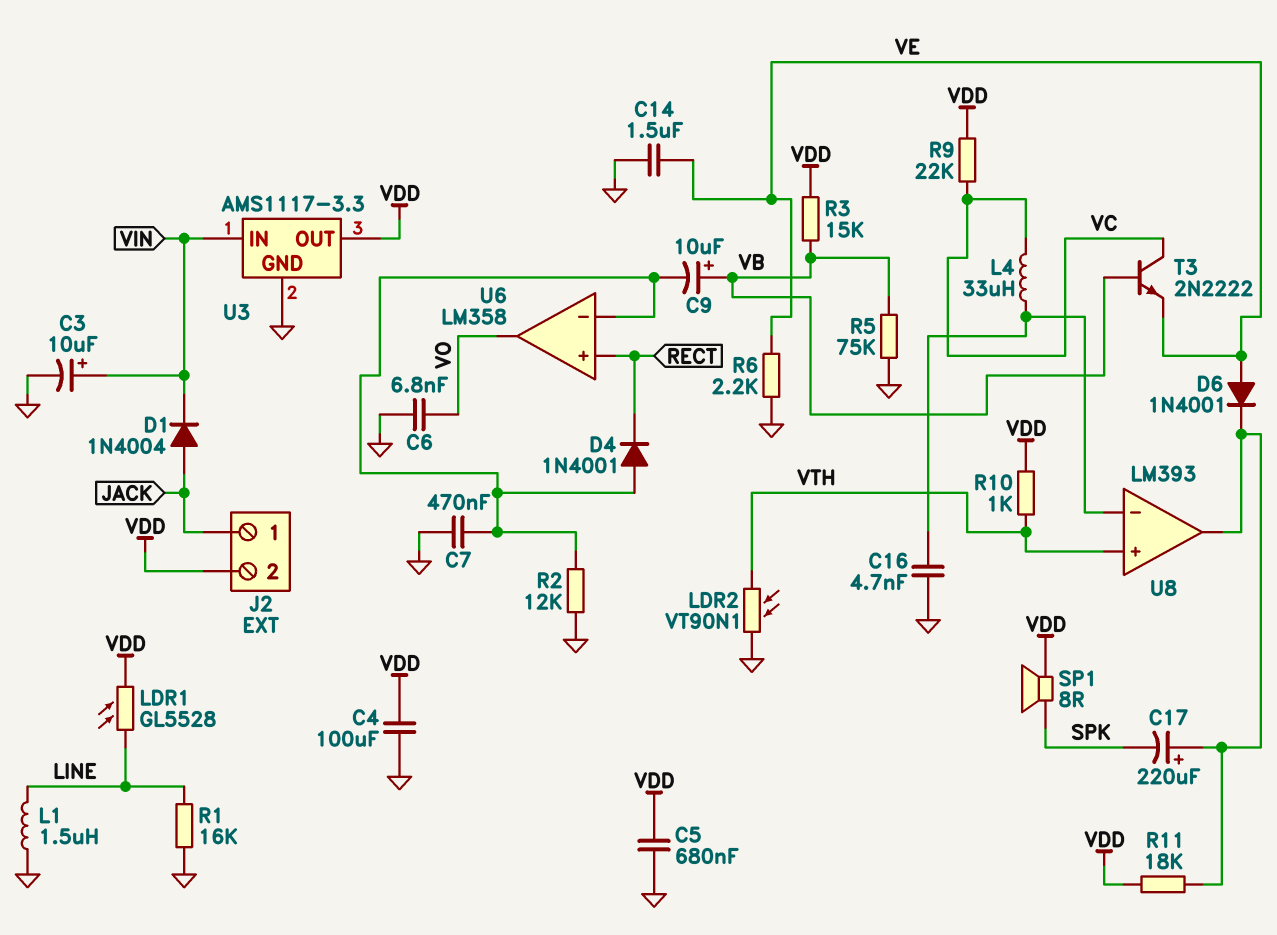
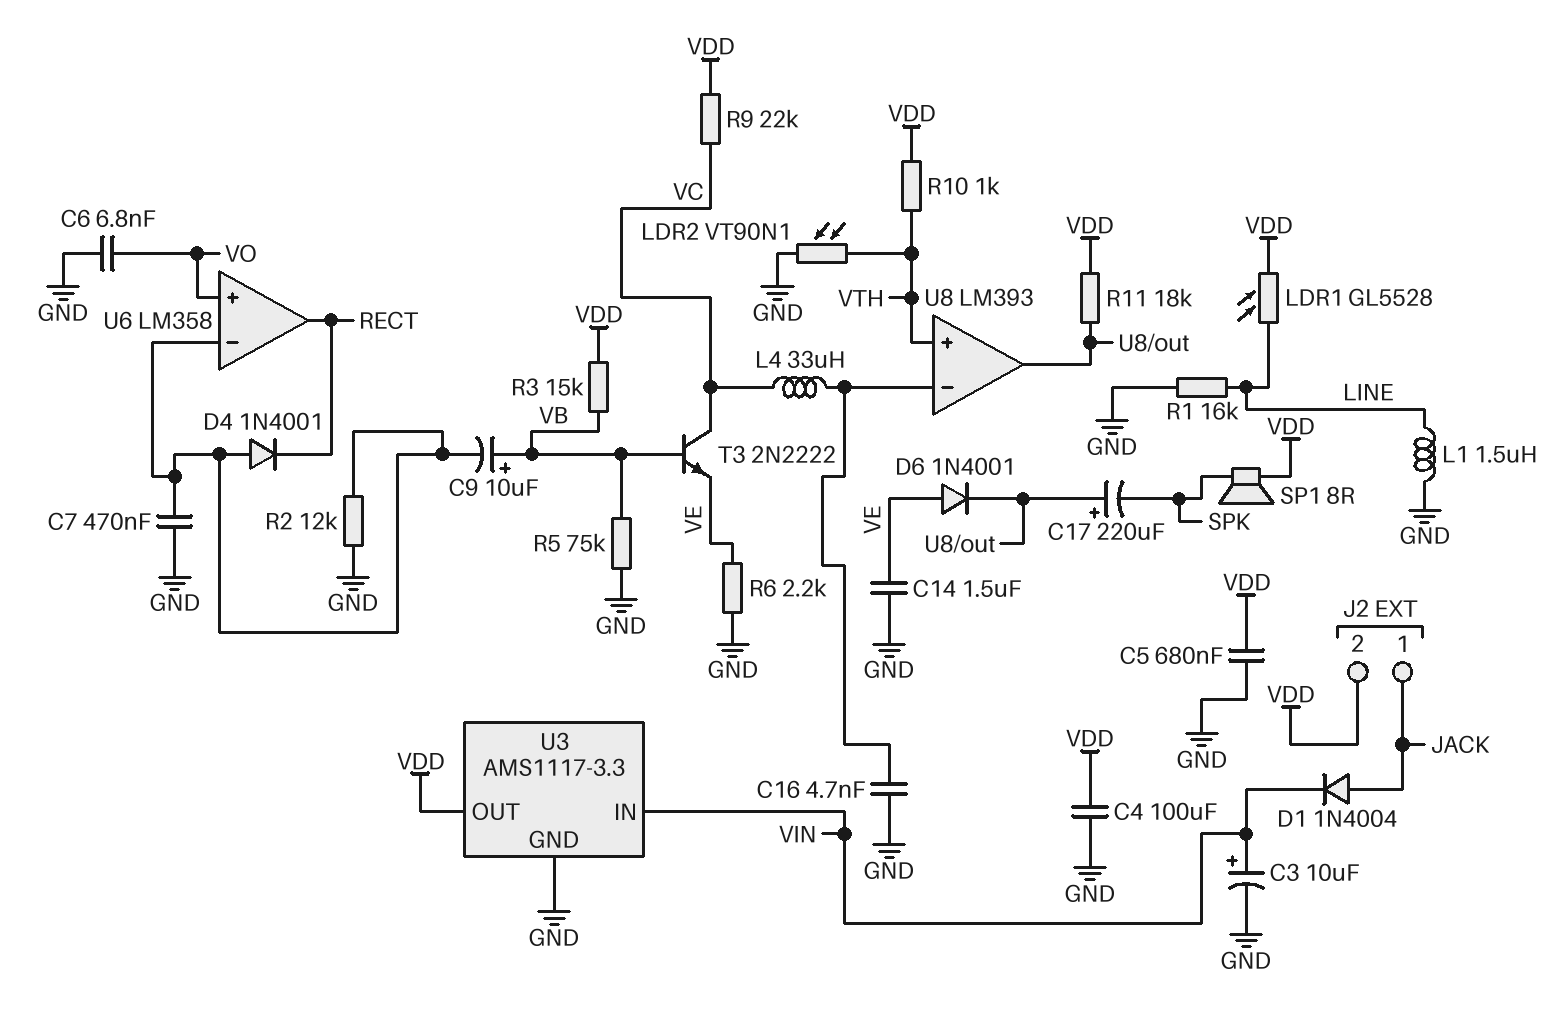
U6 pin in+: RECT -> VO
U6 pin out: VO -> RECT

